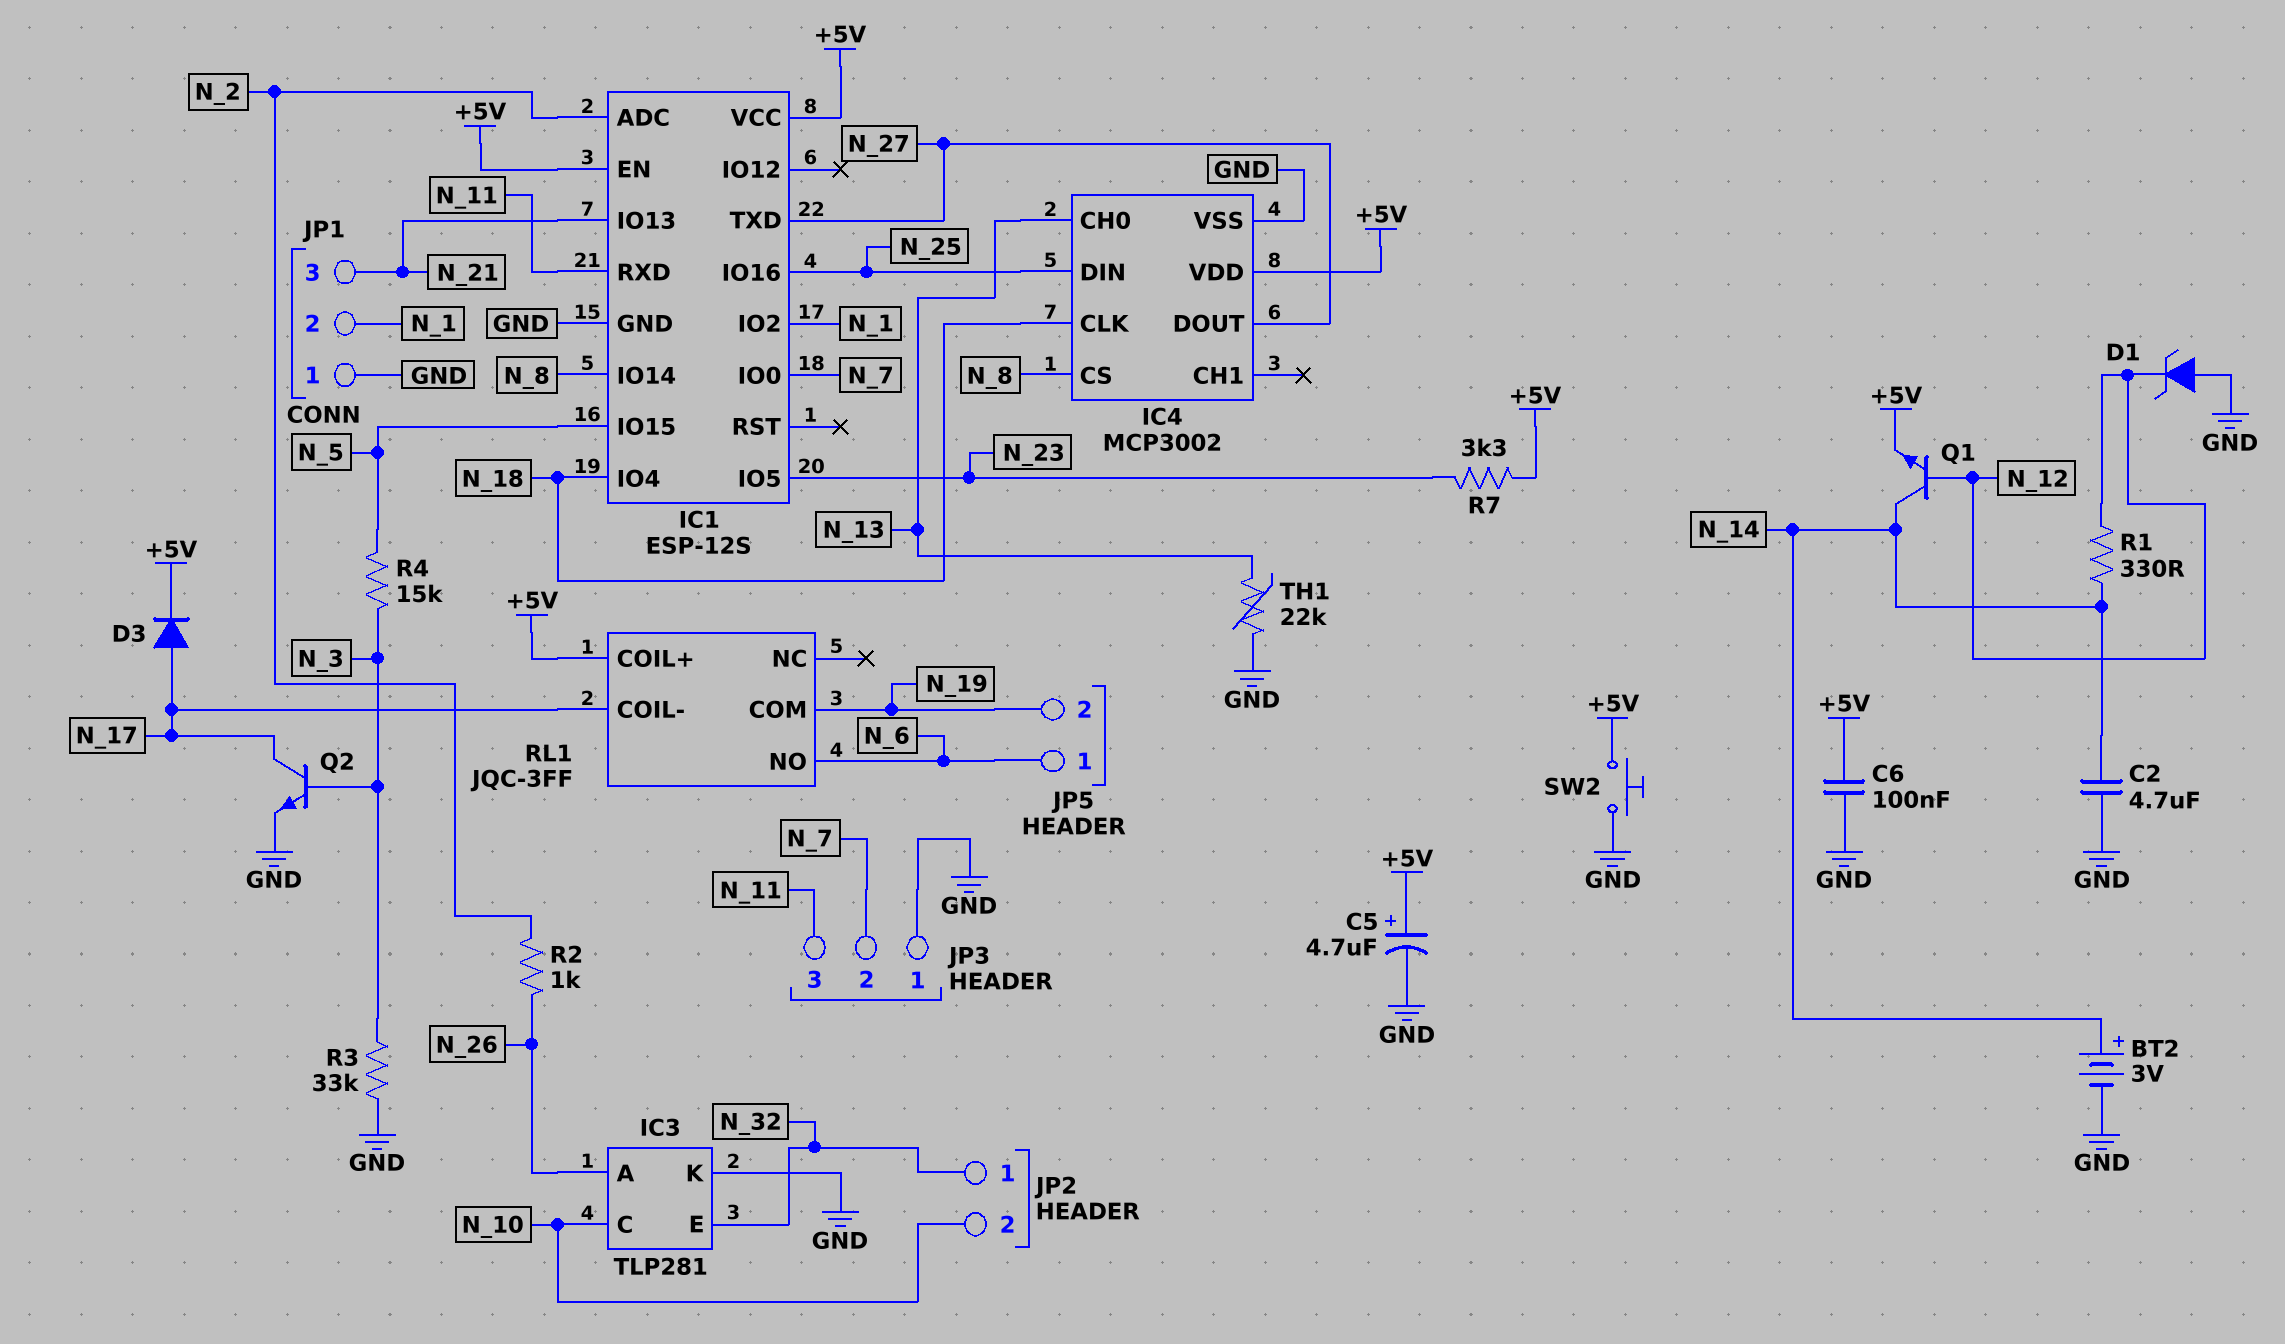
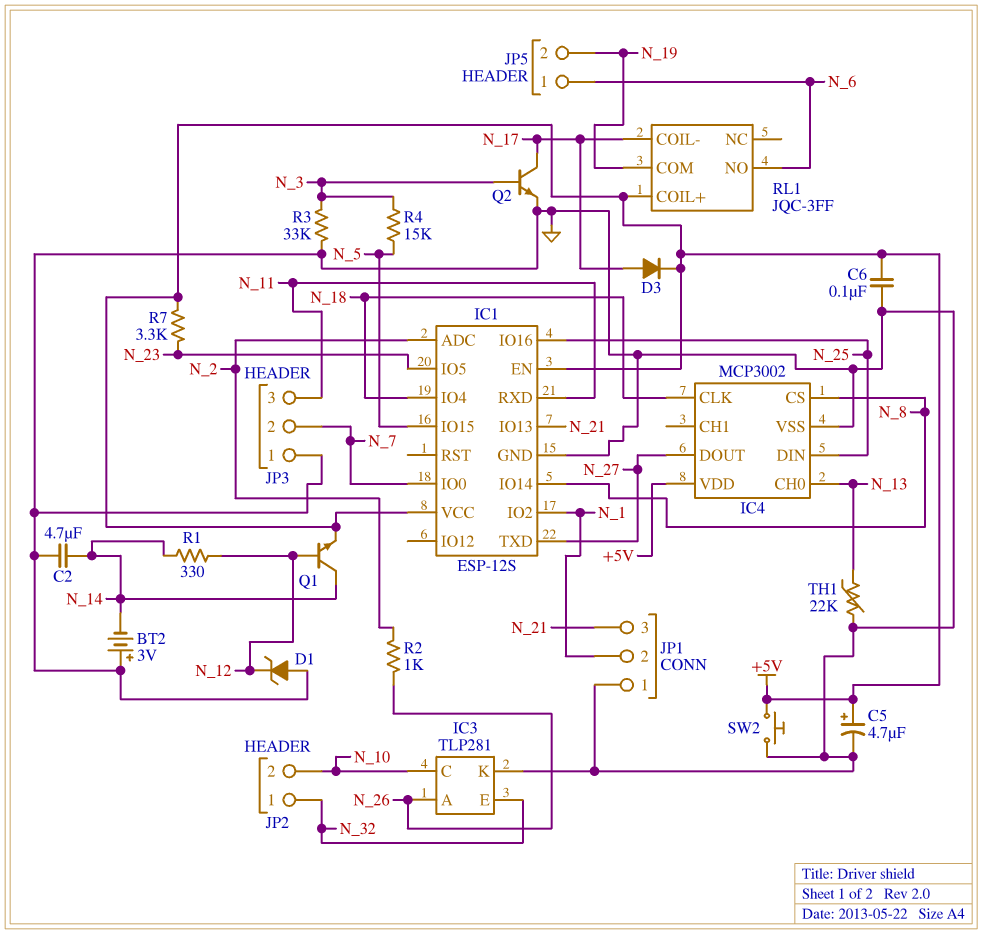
BT2: 3V (plus N_14, minus GND) -> 3V (plus GND, minus N_14)

